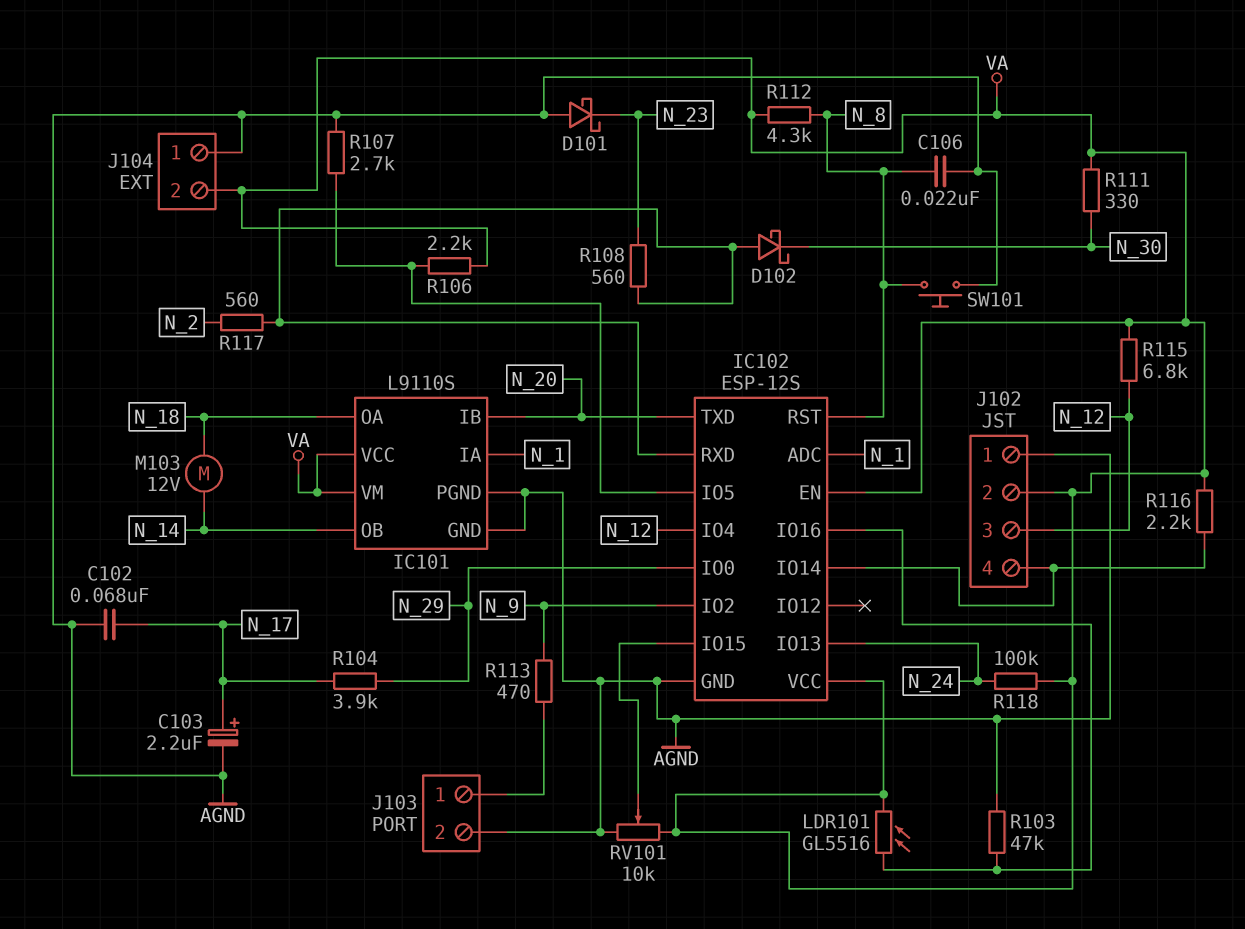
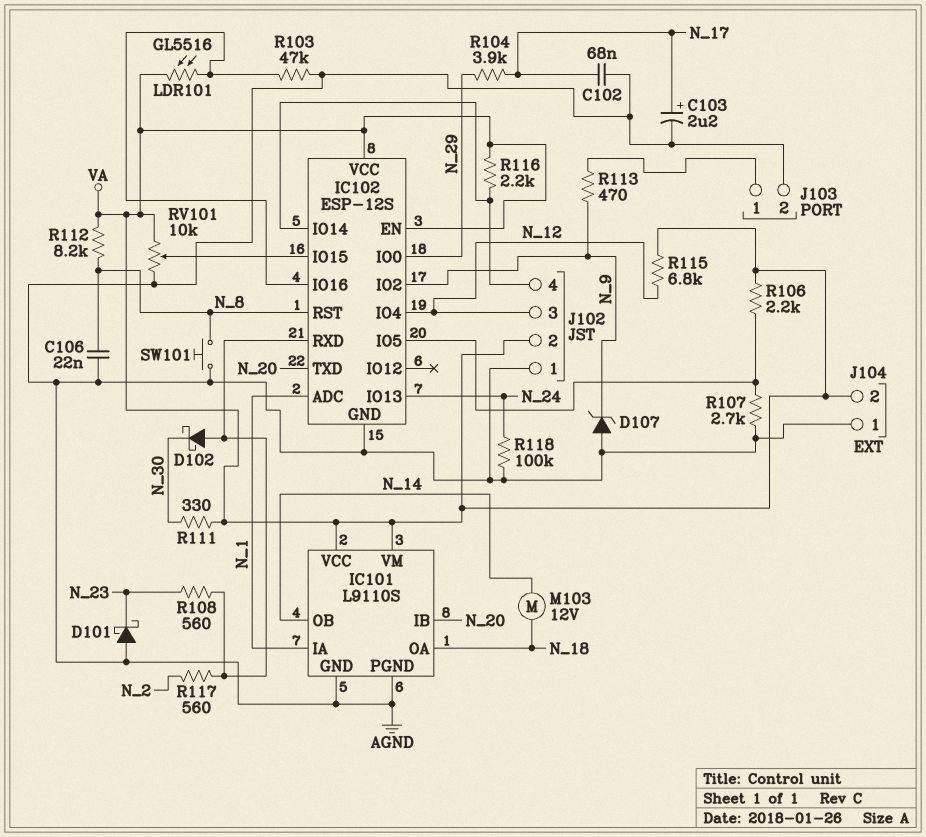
D107: none -> zener (A AGND, K N_9)
R112: 4.3k (N_8, VA) -> 8.2k (N_8, VA)
R118: 100k (N_24, VA) -> 100k (AGND, N_24)

